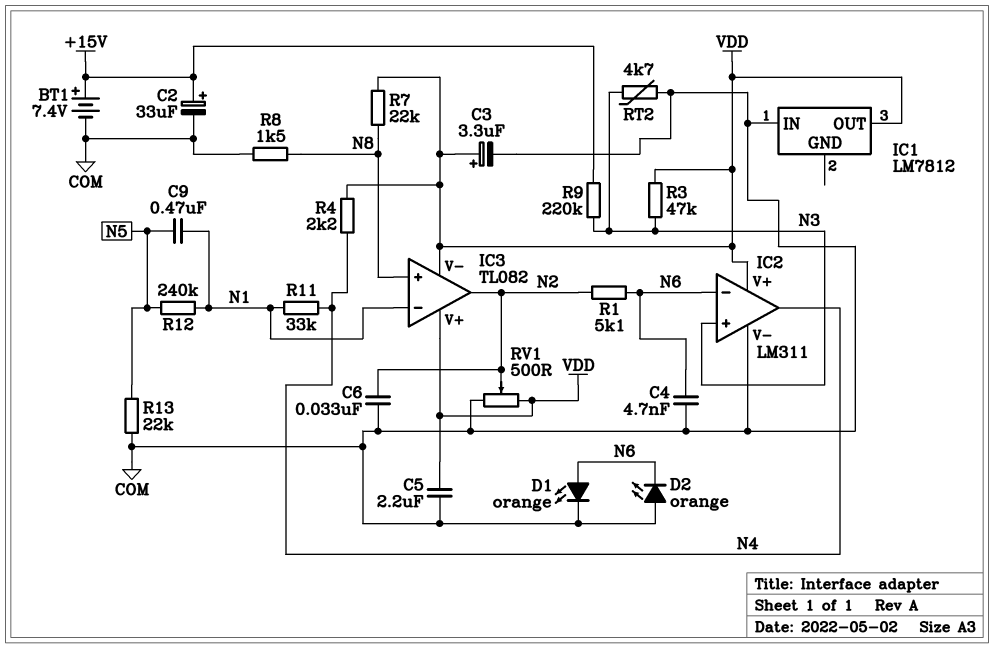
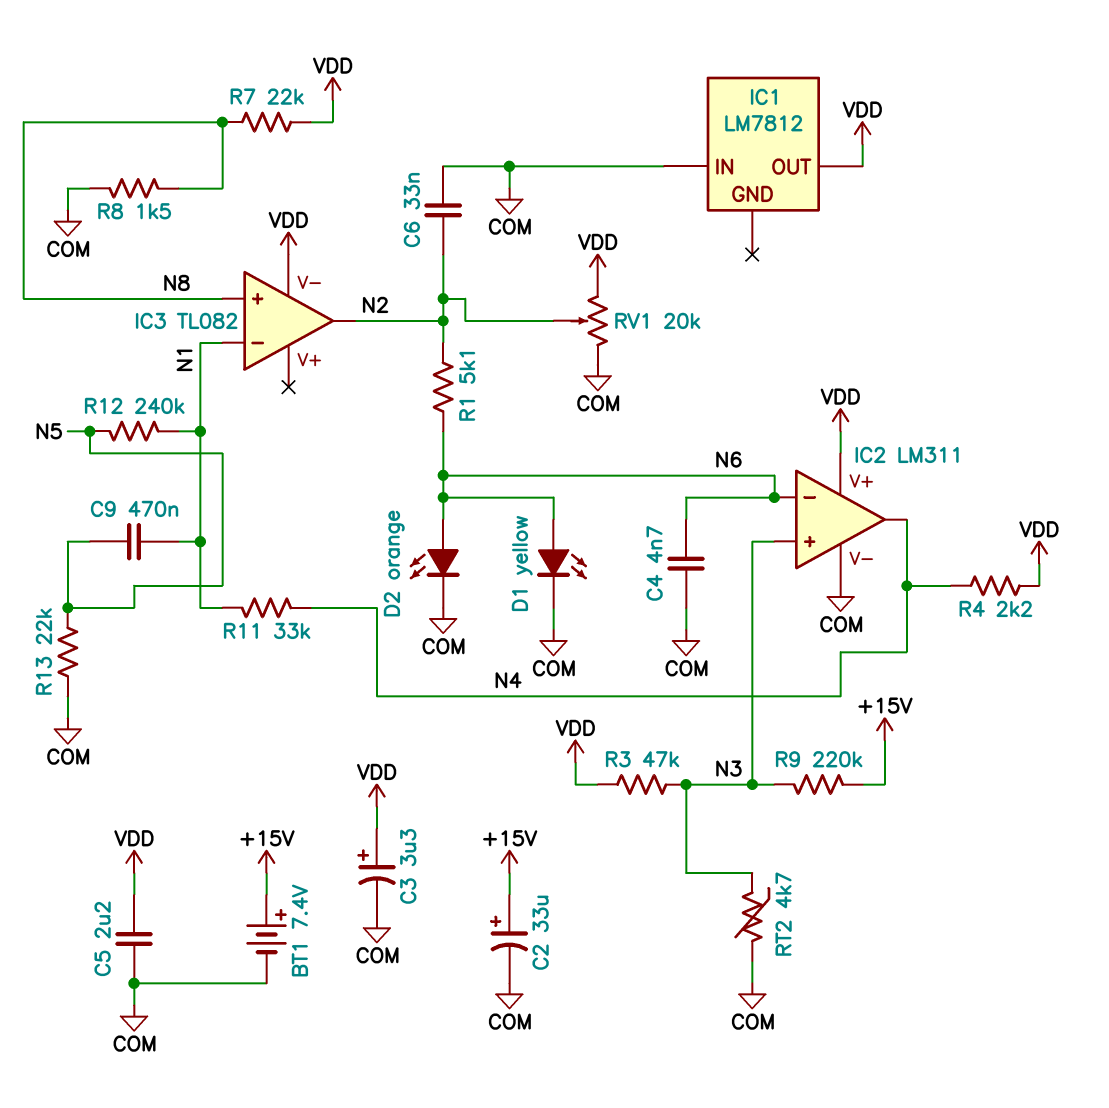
D1: LED orange (A N6, K COM) -> LED yellow (A N6, K COM)
D2: LED orange (A COM, K N6) -> LED orange (A N6, K COM)
IC3 pin V+: VDD -> none
RV1: 500 (COM, VDD, wiper N2) -> 20k (COM, VDD, wiper N2)

